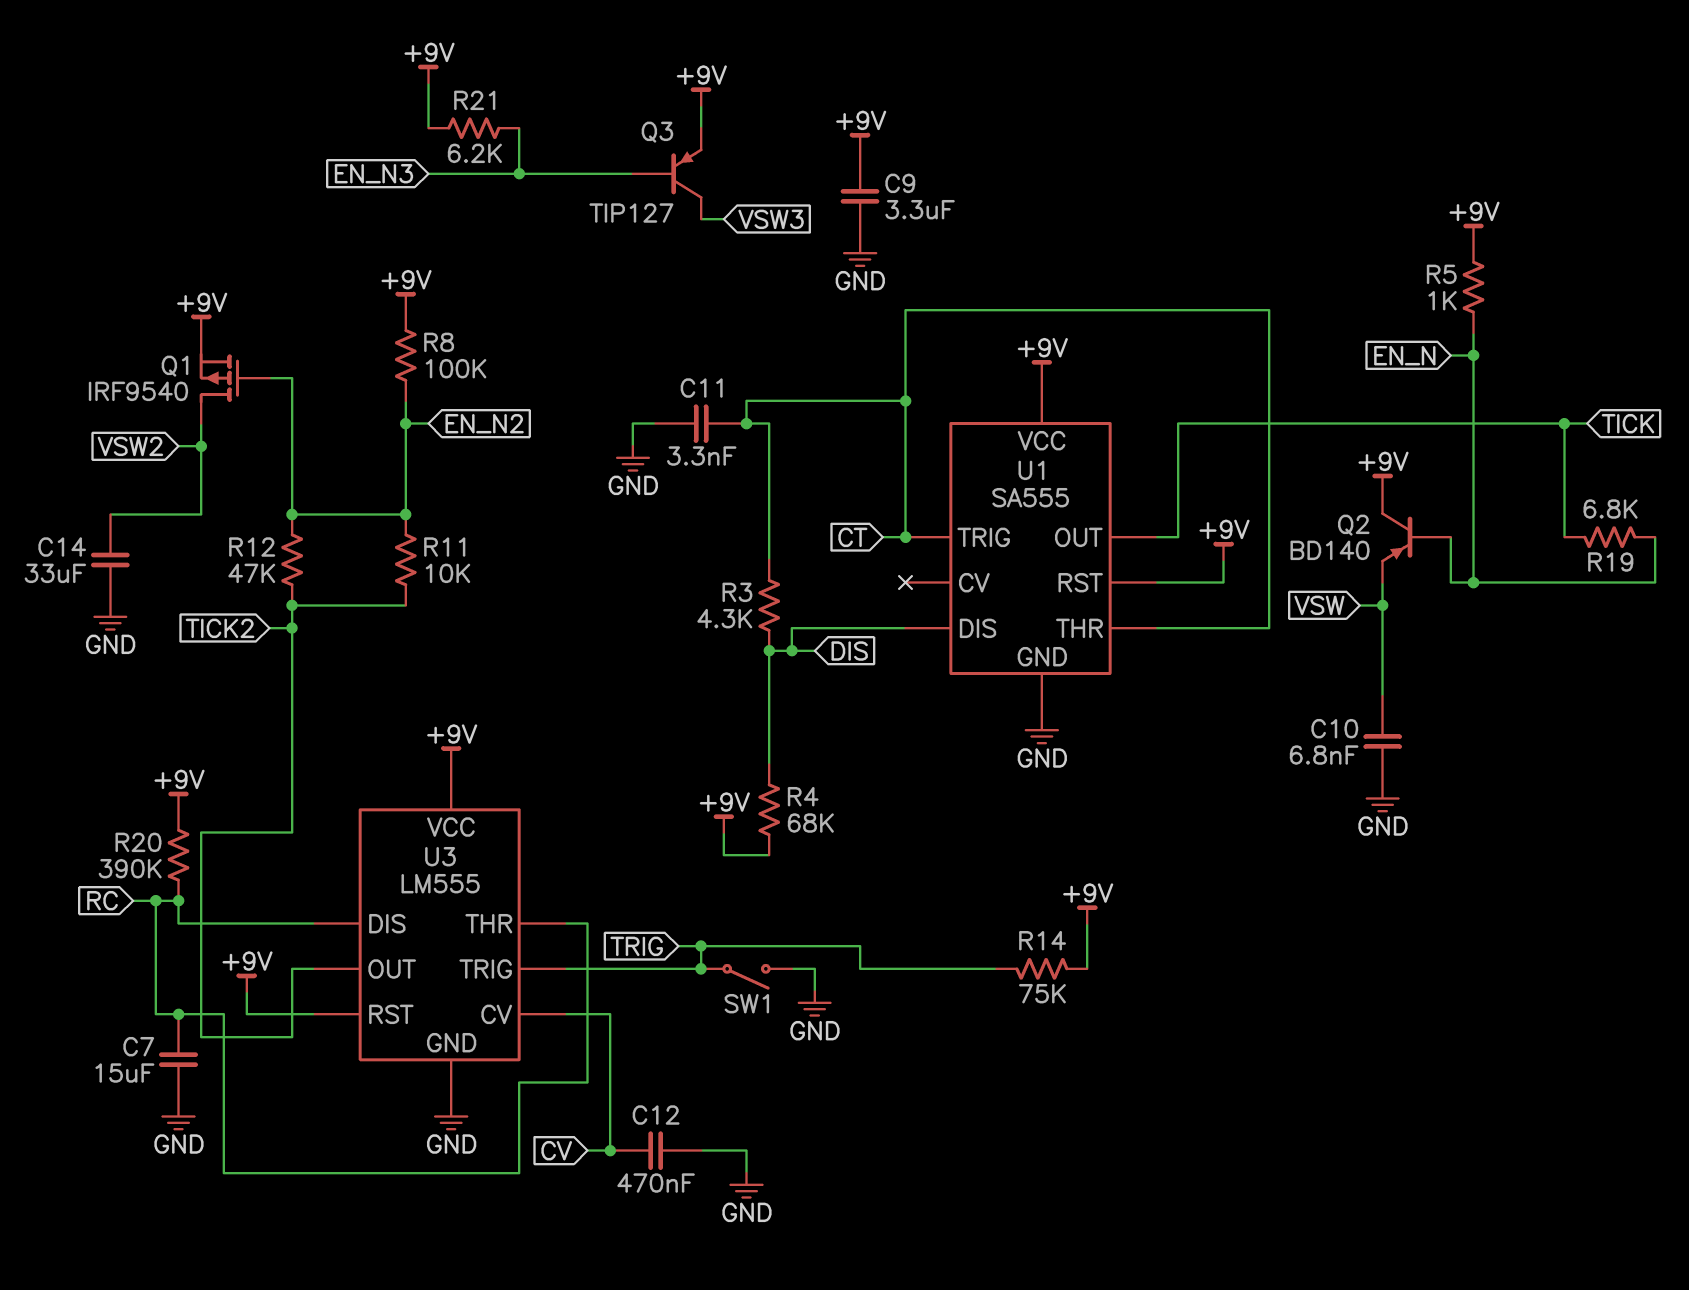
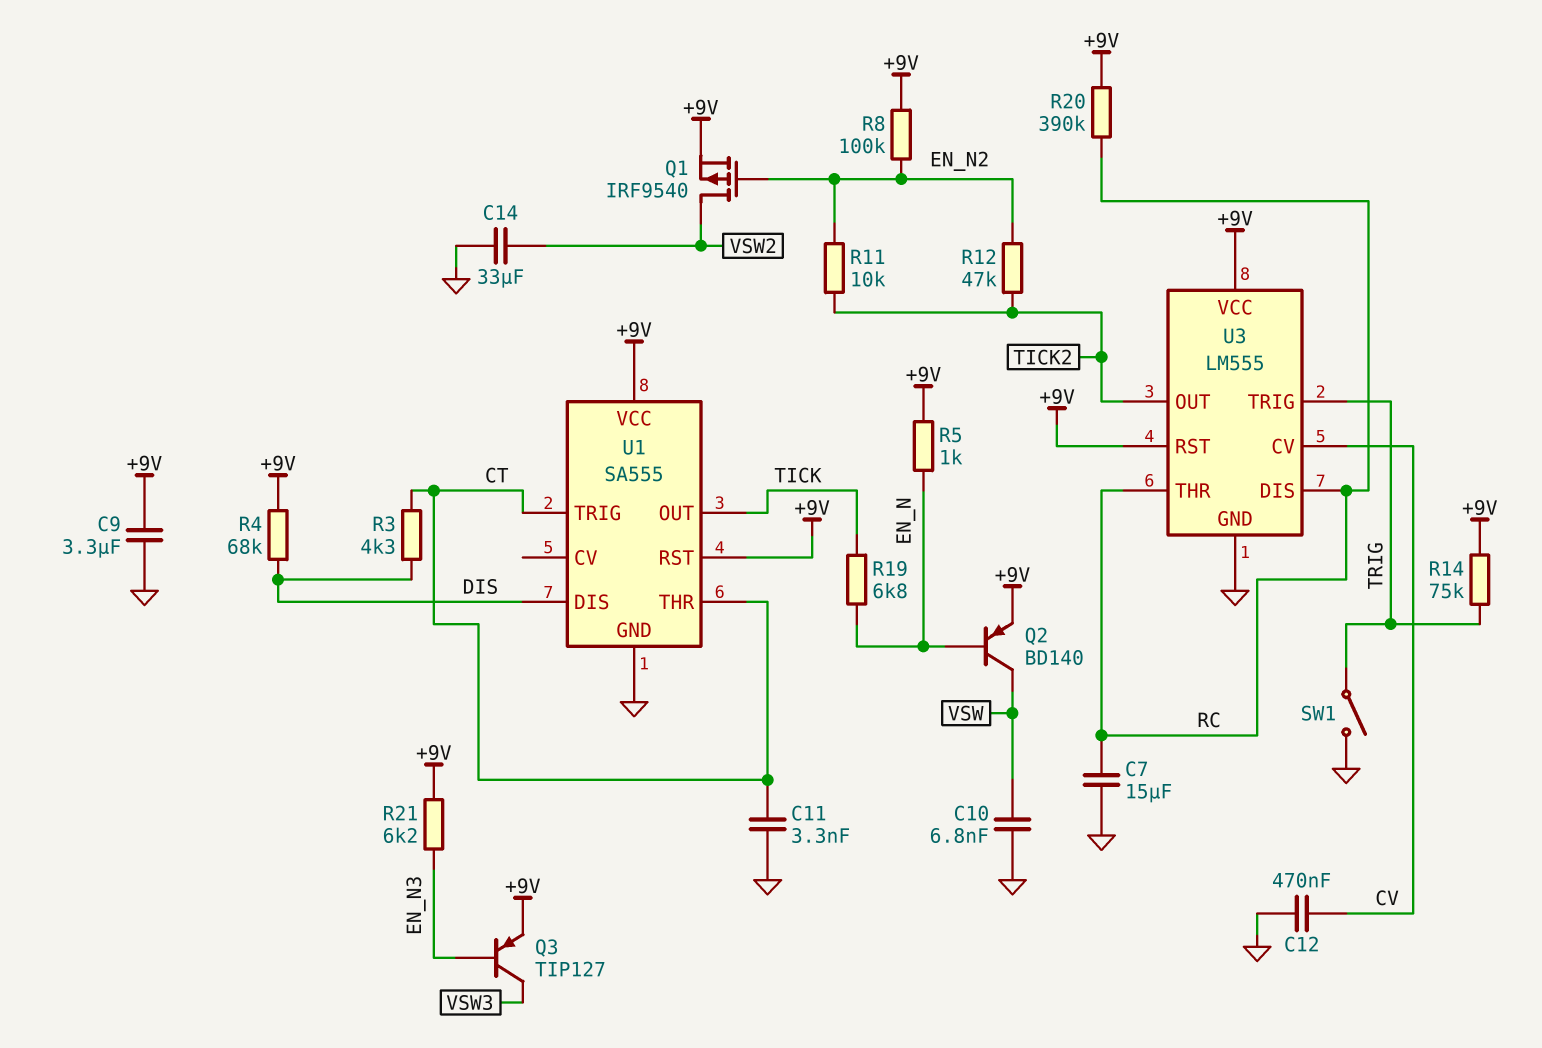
Q2: PNP BD140 (B EN_N, C +9V, E VSW) -> PNP BD140 (B EN_N, C VSW, E +9V)

